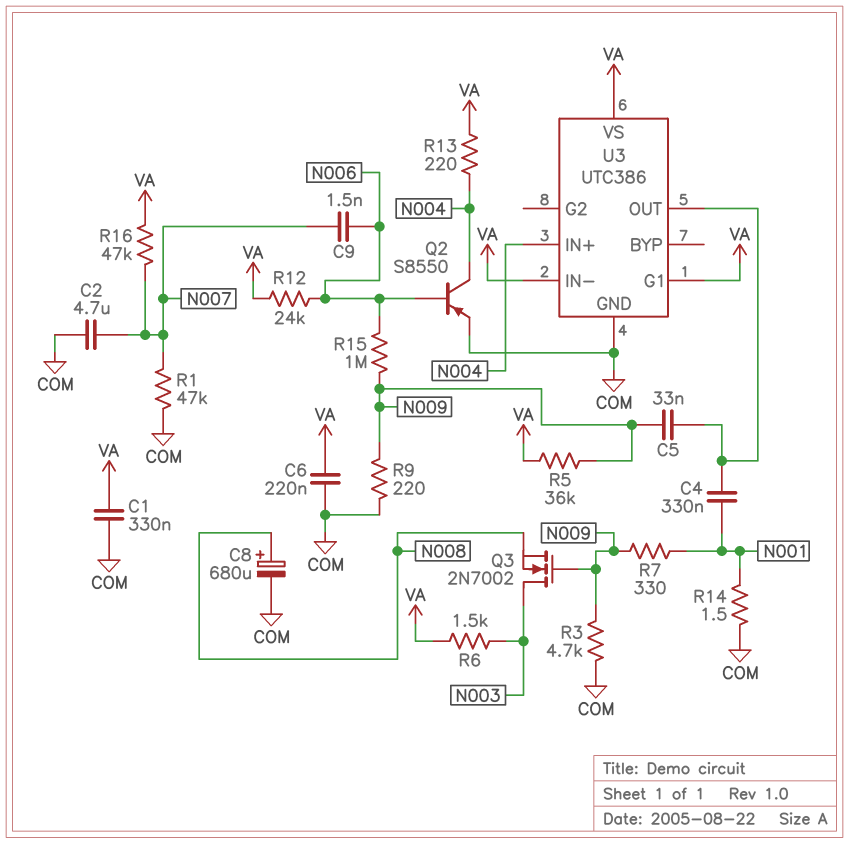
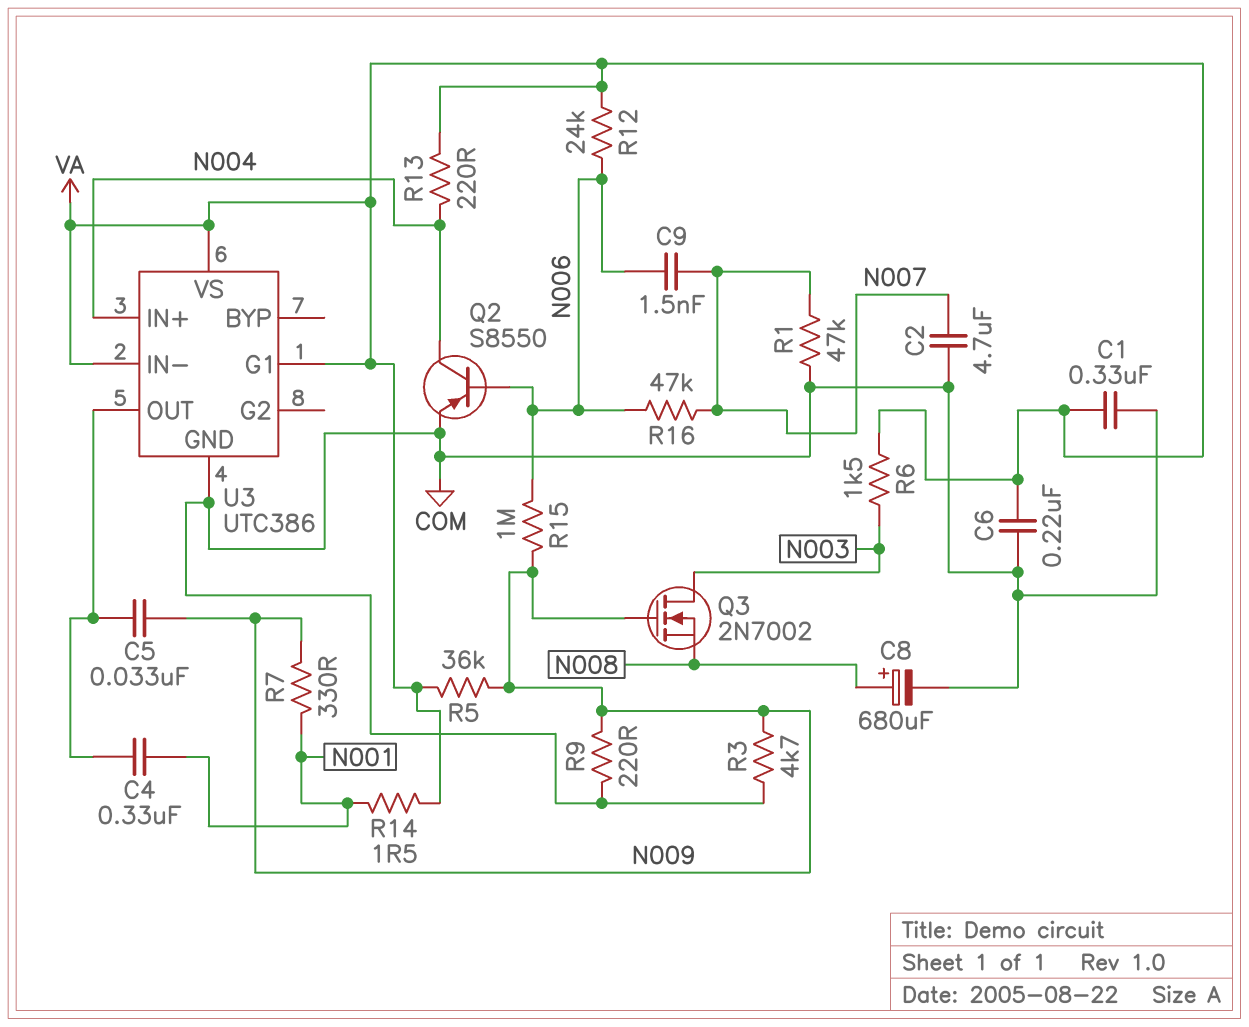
R14: 1.5 (COM, N001) -> 1.5 (N001, VA)
R16: 47k (N007, VA) -> 47k (N006, N007)

